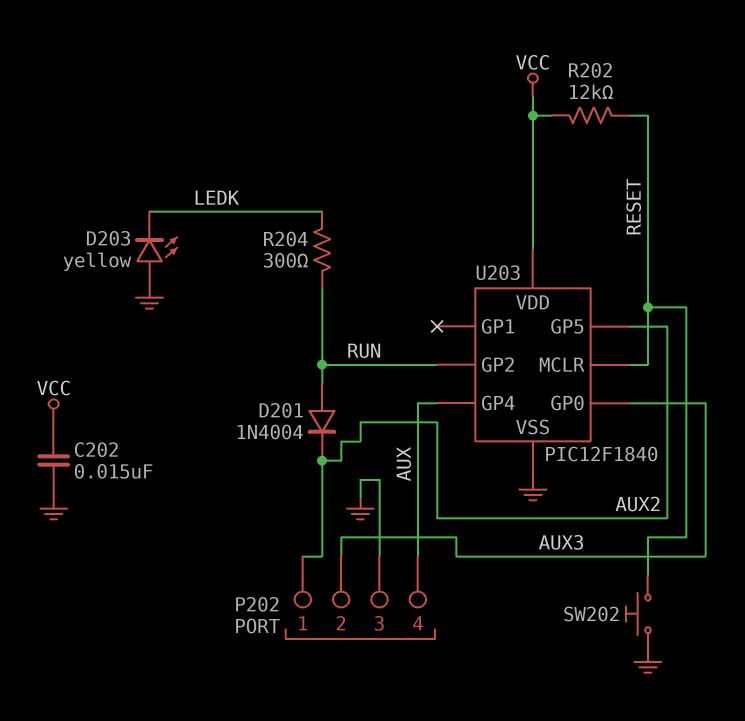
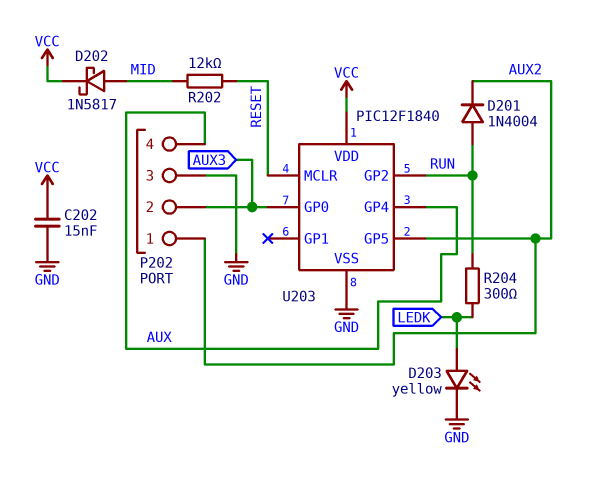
D202: none -> schottky 1N5817 (A MID, K VCC)
D203: LED yellow (A GND, K LEDK) -> LED yellow (A LEDK, K GND)
R202: 12k (RESET, VCC) -> 12k (MID, RESET)
SW202: button (GND, RESET) -> none

